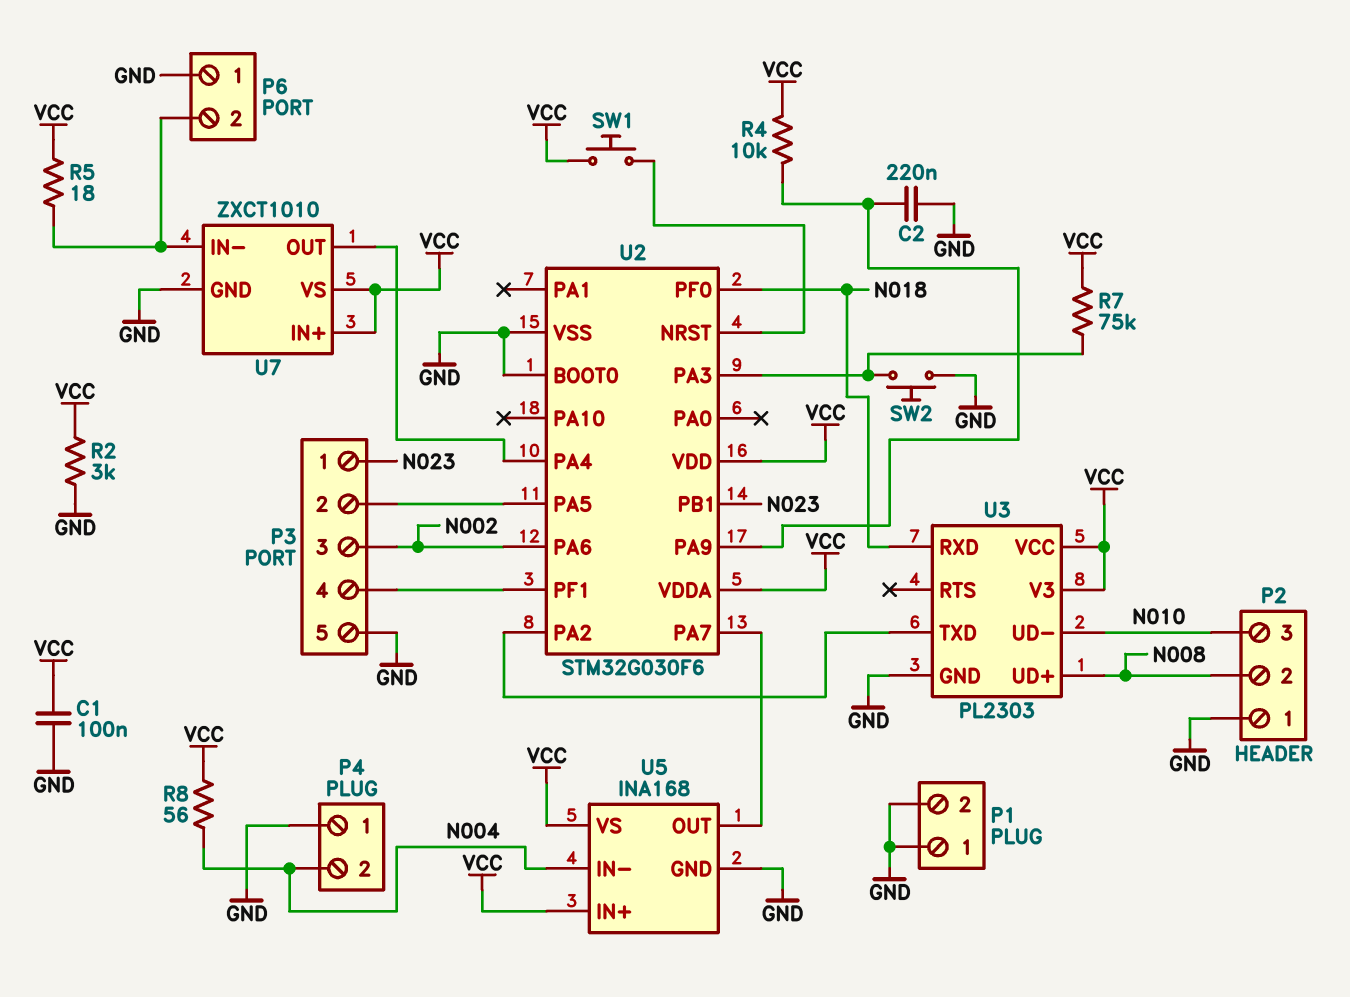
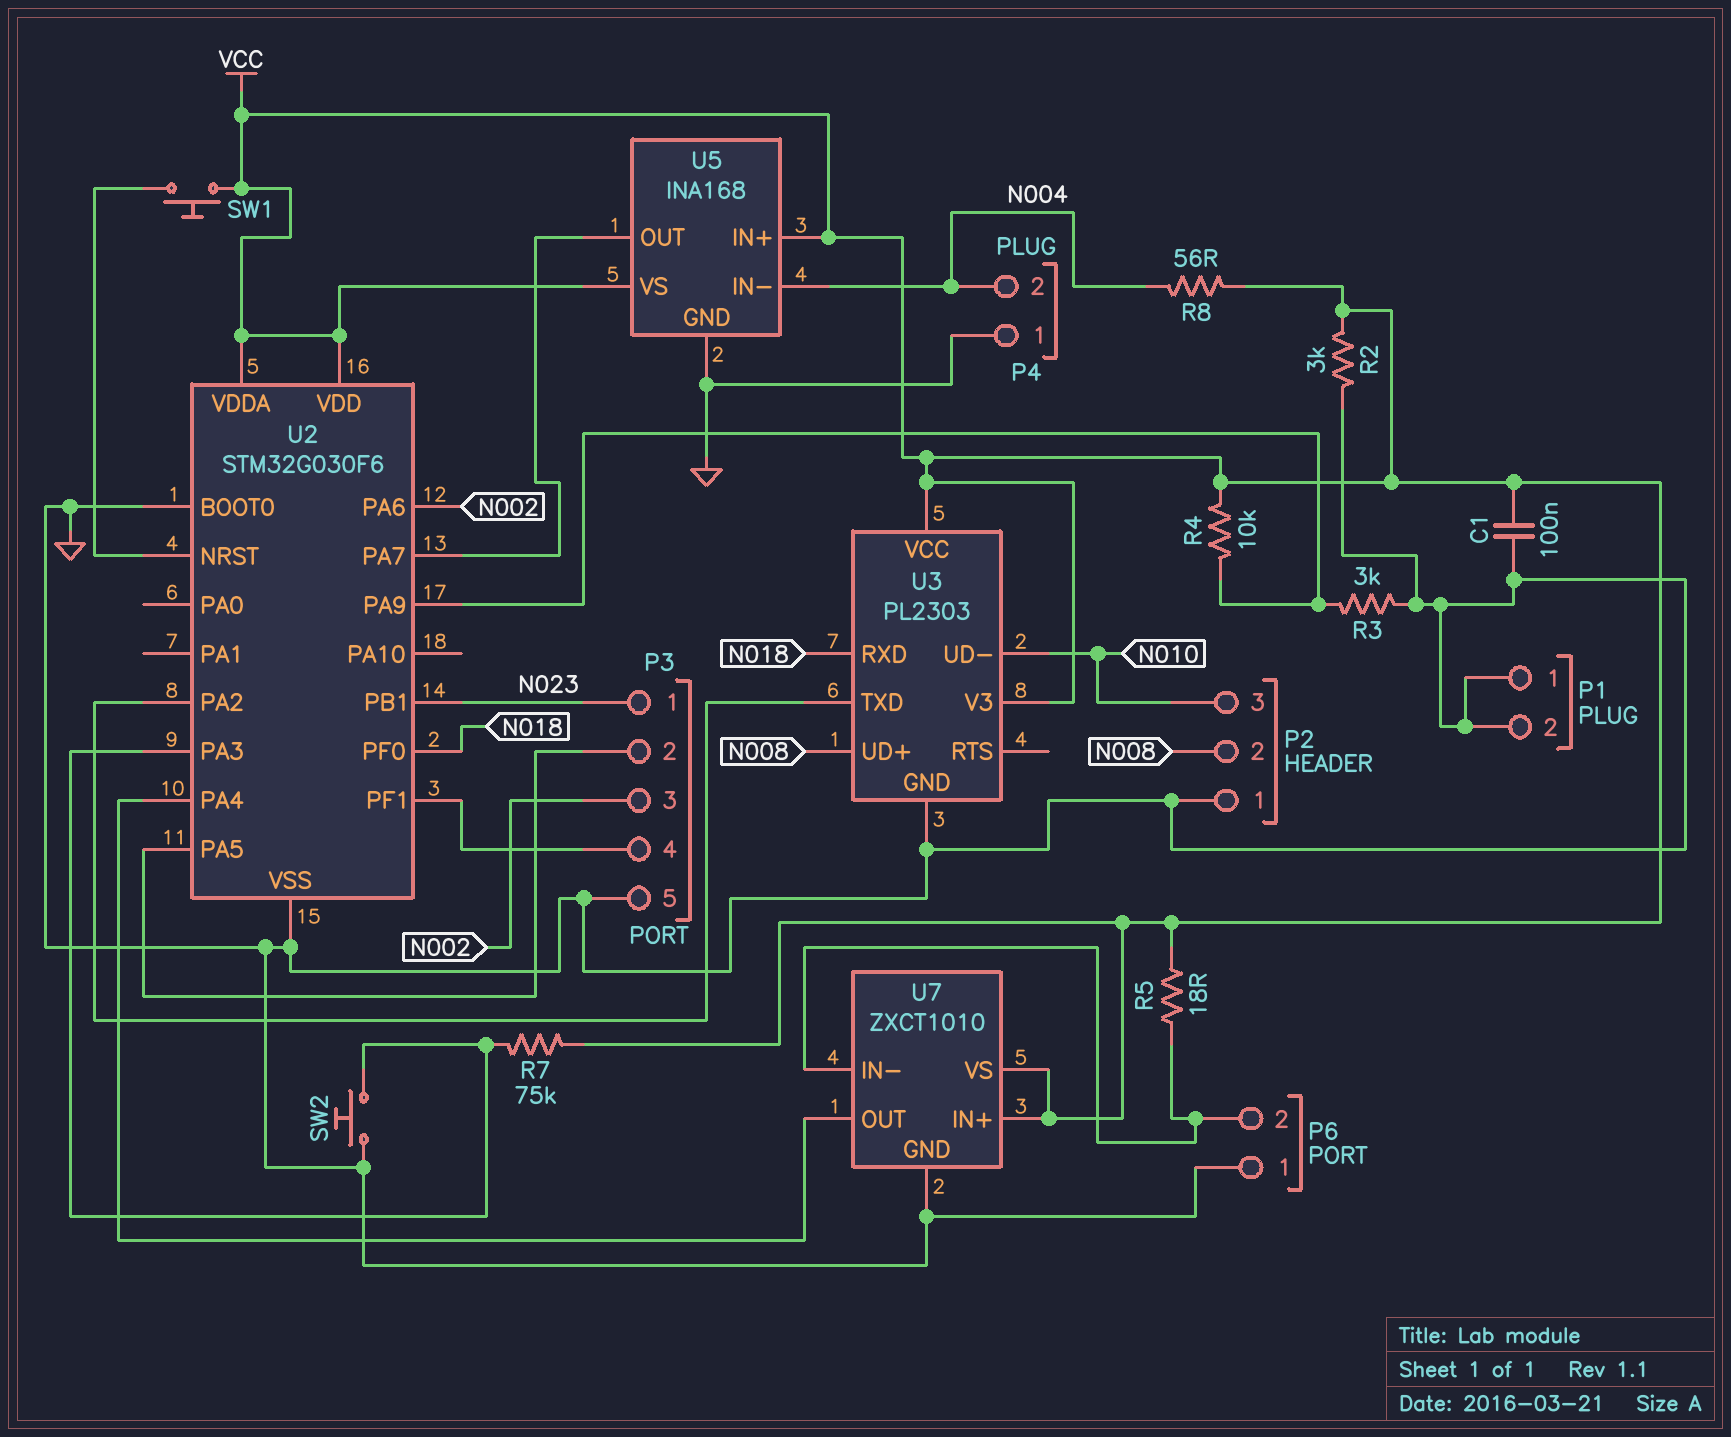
C2: 220nF (GND, U2/PA9) -> none
R3: none -> 3k (GND, U2/PA9)

